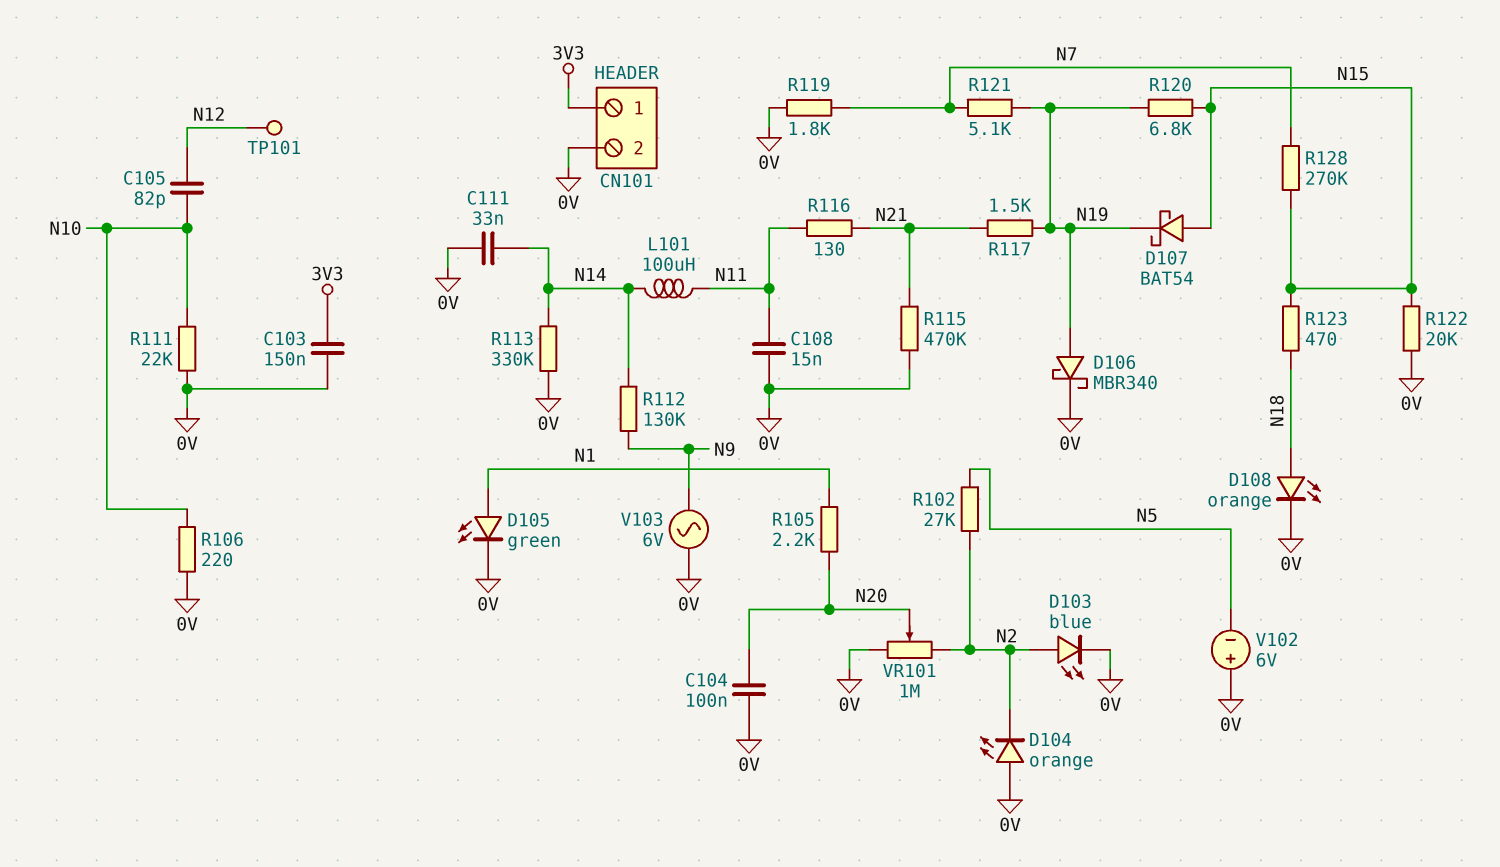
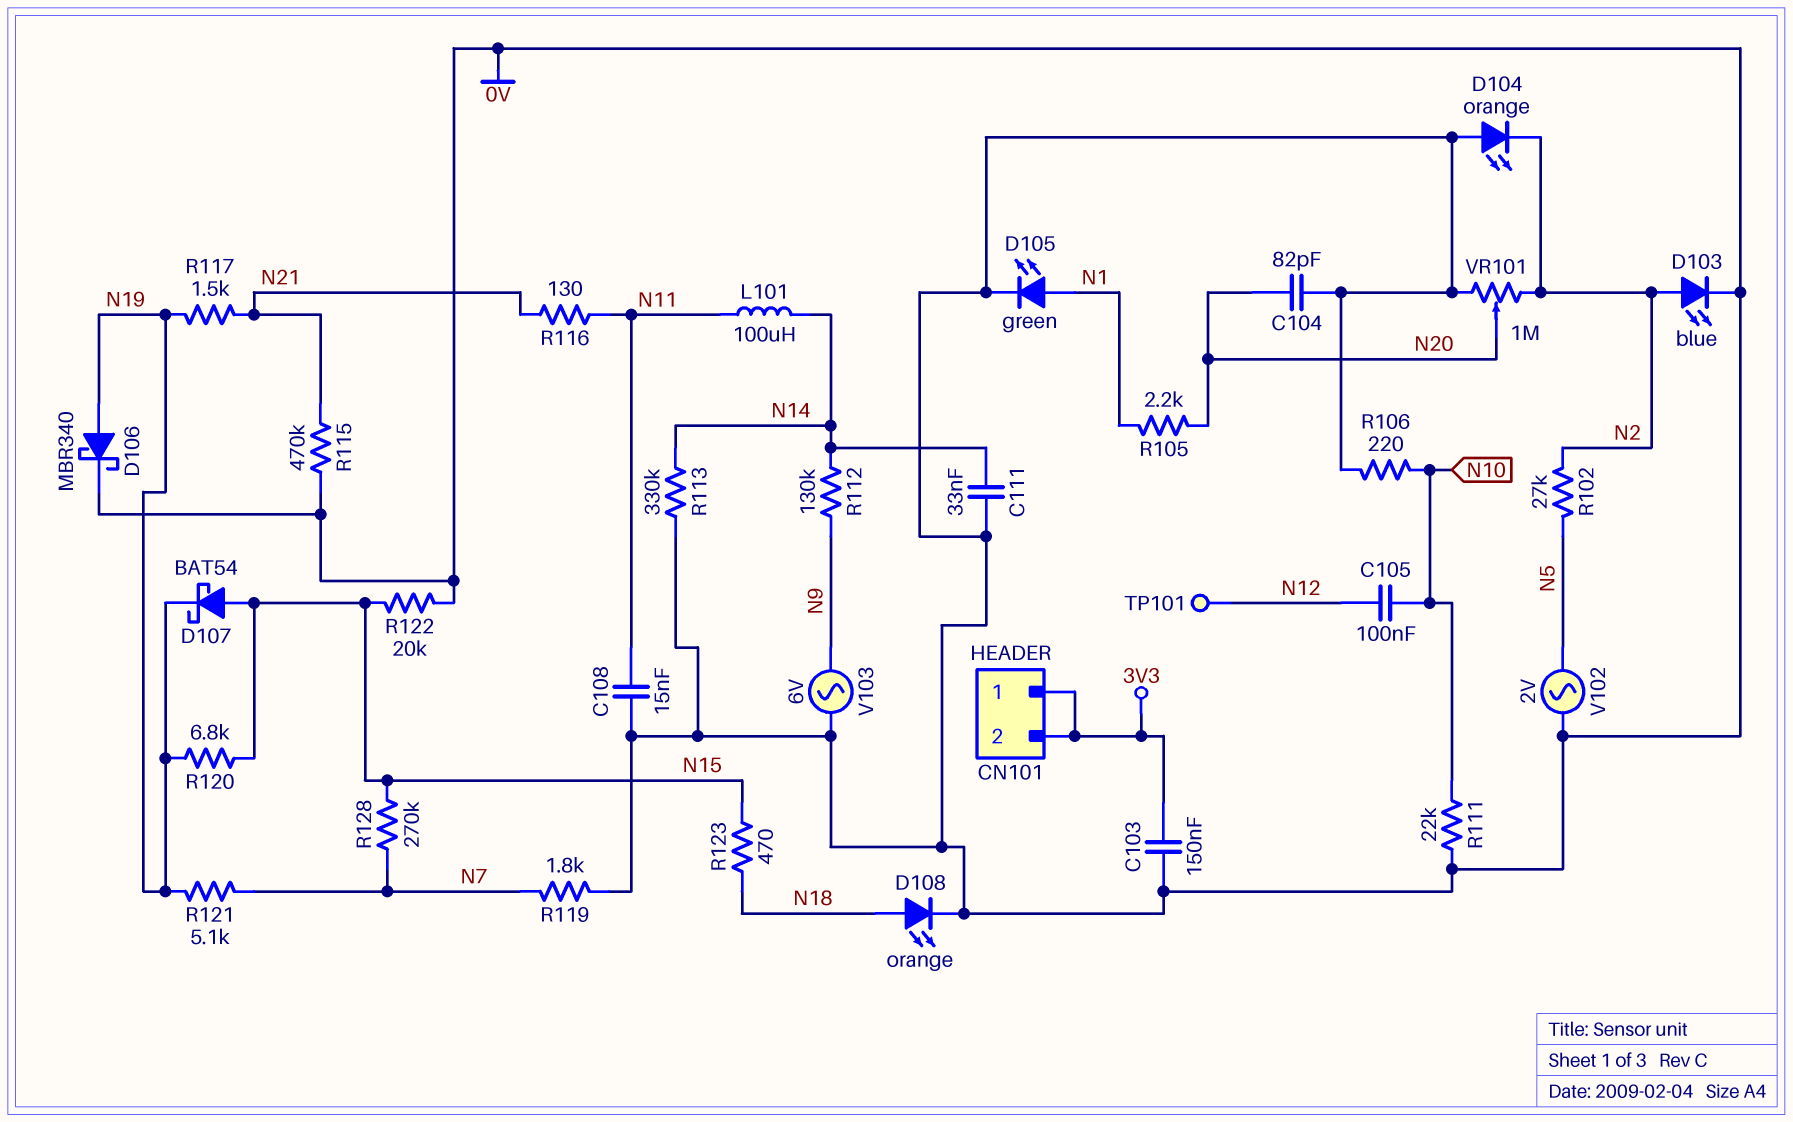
C104: 100nF (0V, N20) -> 82pF (0V, N20)
C105: 82pF (N10, N12) -> 100nF (N10, N12)
CN101 pin 2: 0V -> 3V3
V102: 6V (plus 0V, minus N5) -> AC 2V (0V, N5)

